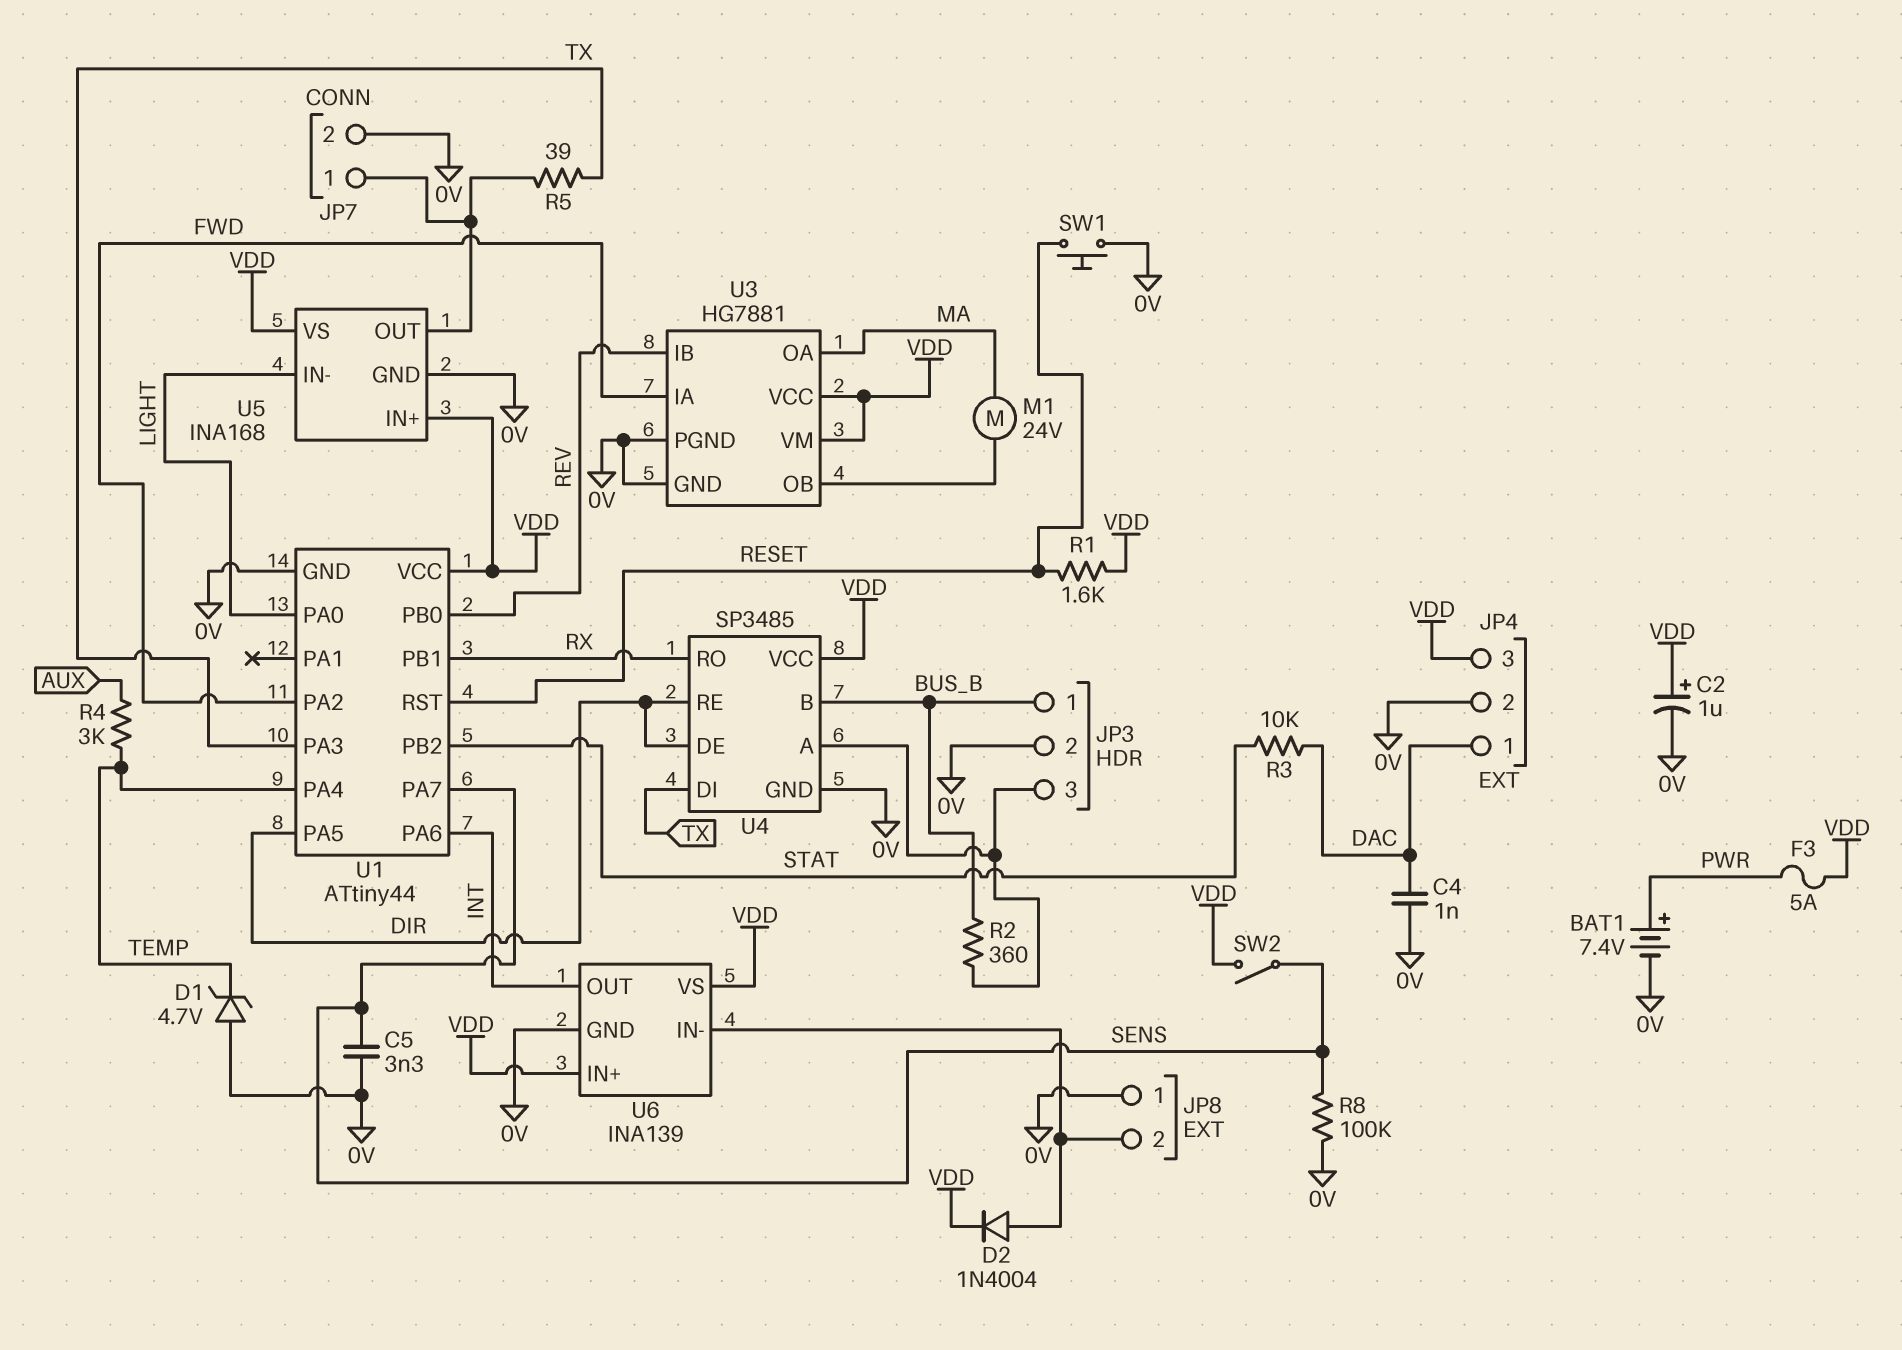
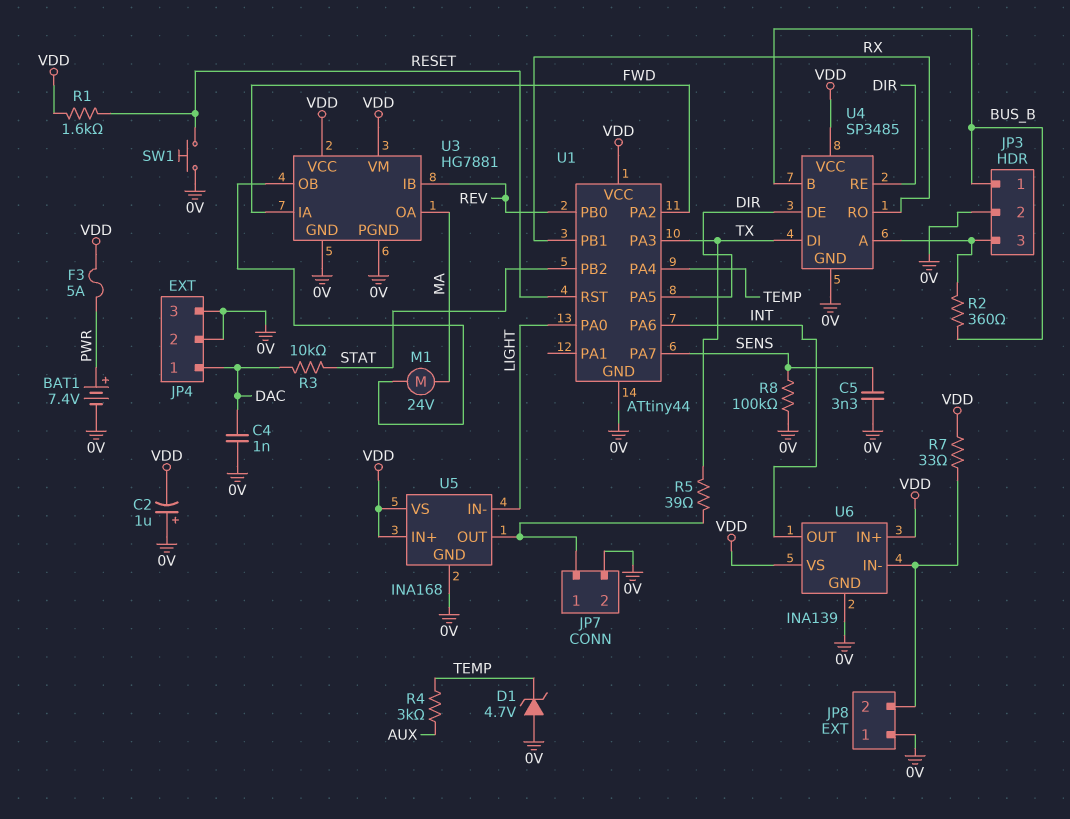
C2: 1uF (plus VDD, minus 0V) -> 1uF (plus 0V, minus VDD)
D2: diode 1N4004 (A JP8/2, K VDD) -> none
JP4 pin 3: VDD -> 0V
R7: none -> 33 (JP8/2, VDD)
SW2: switch (SENS, VDD) -> none

